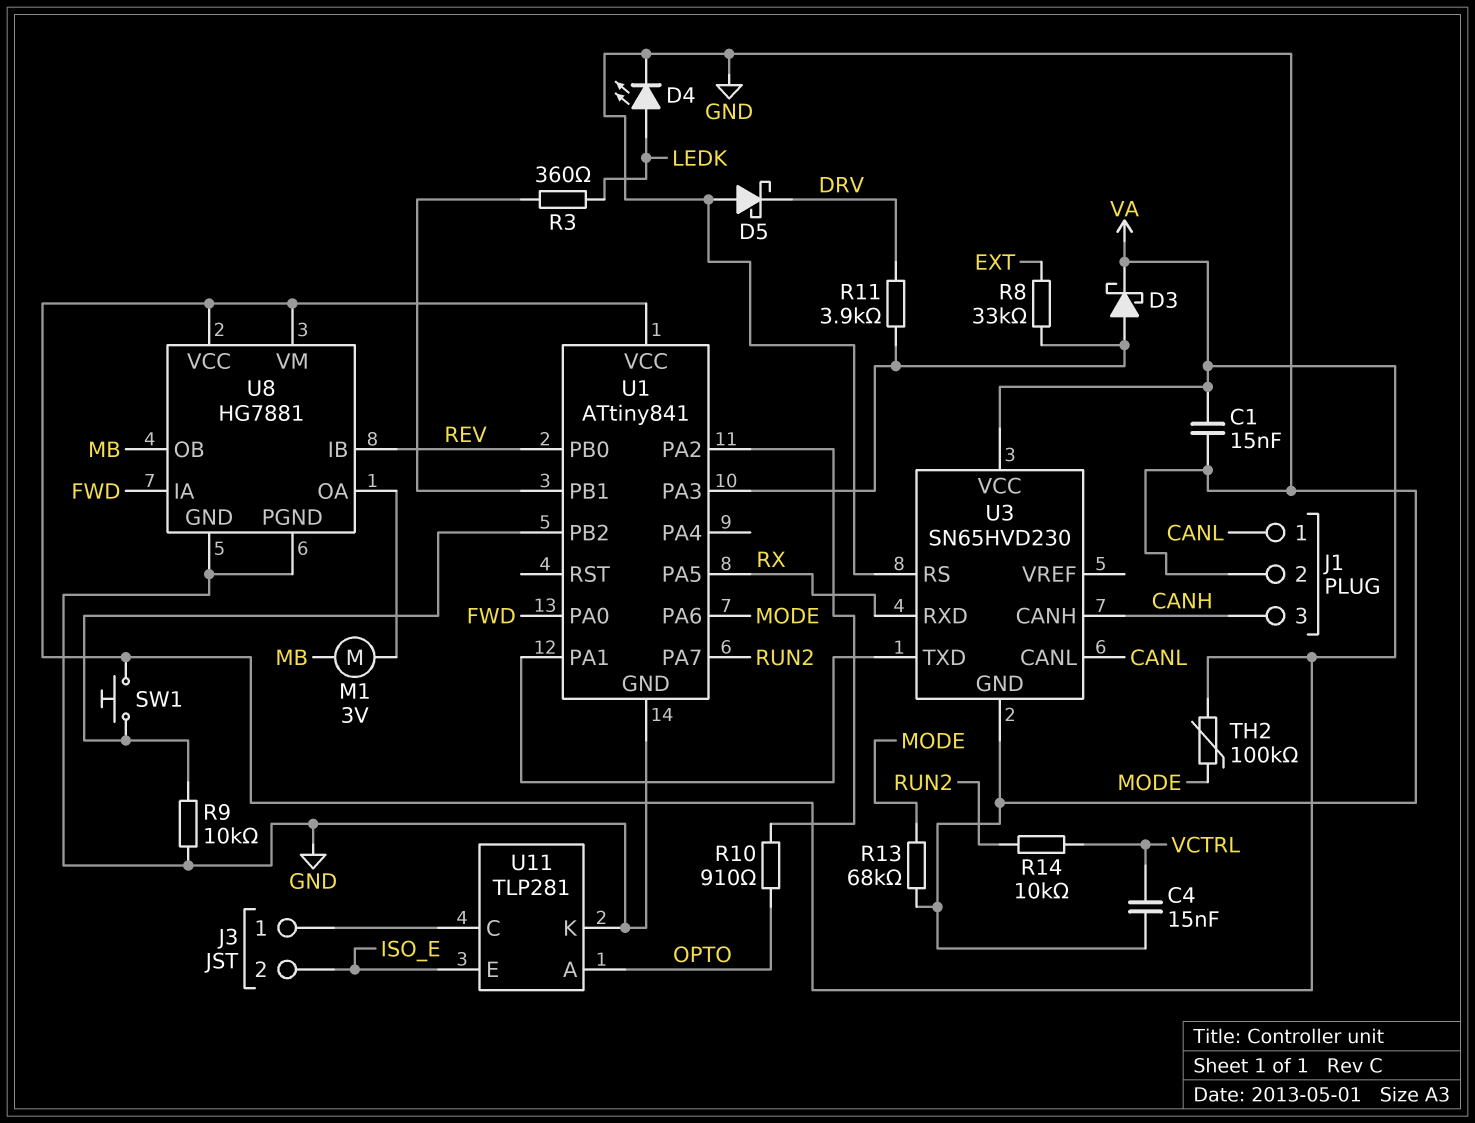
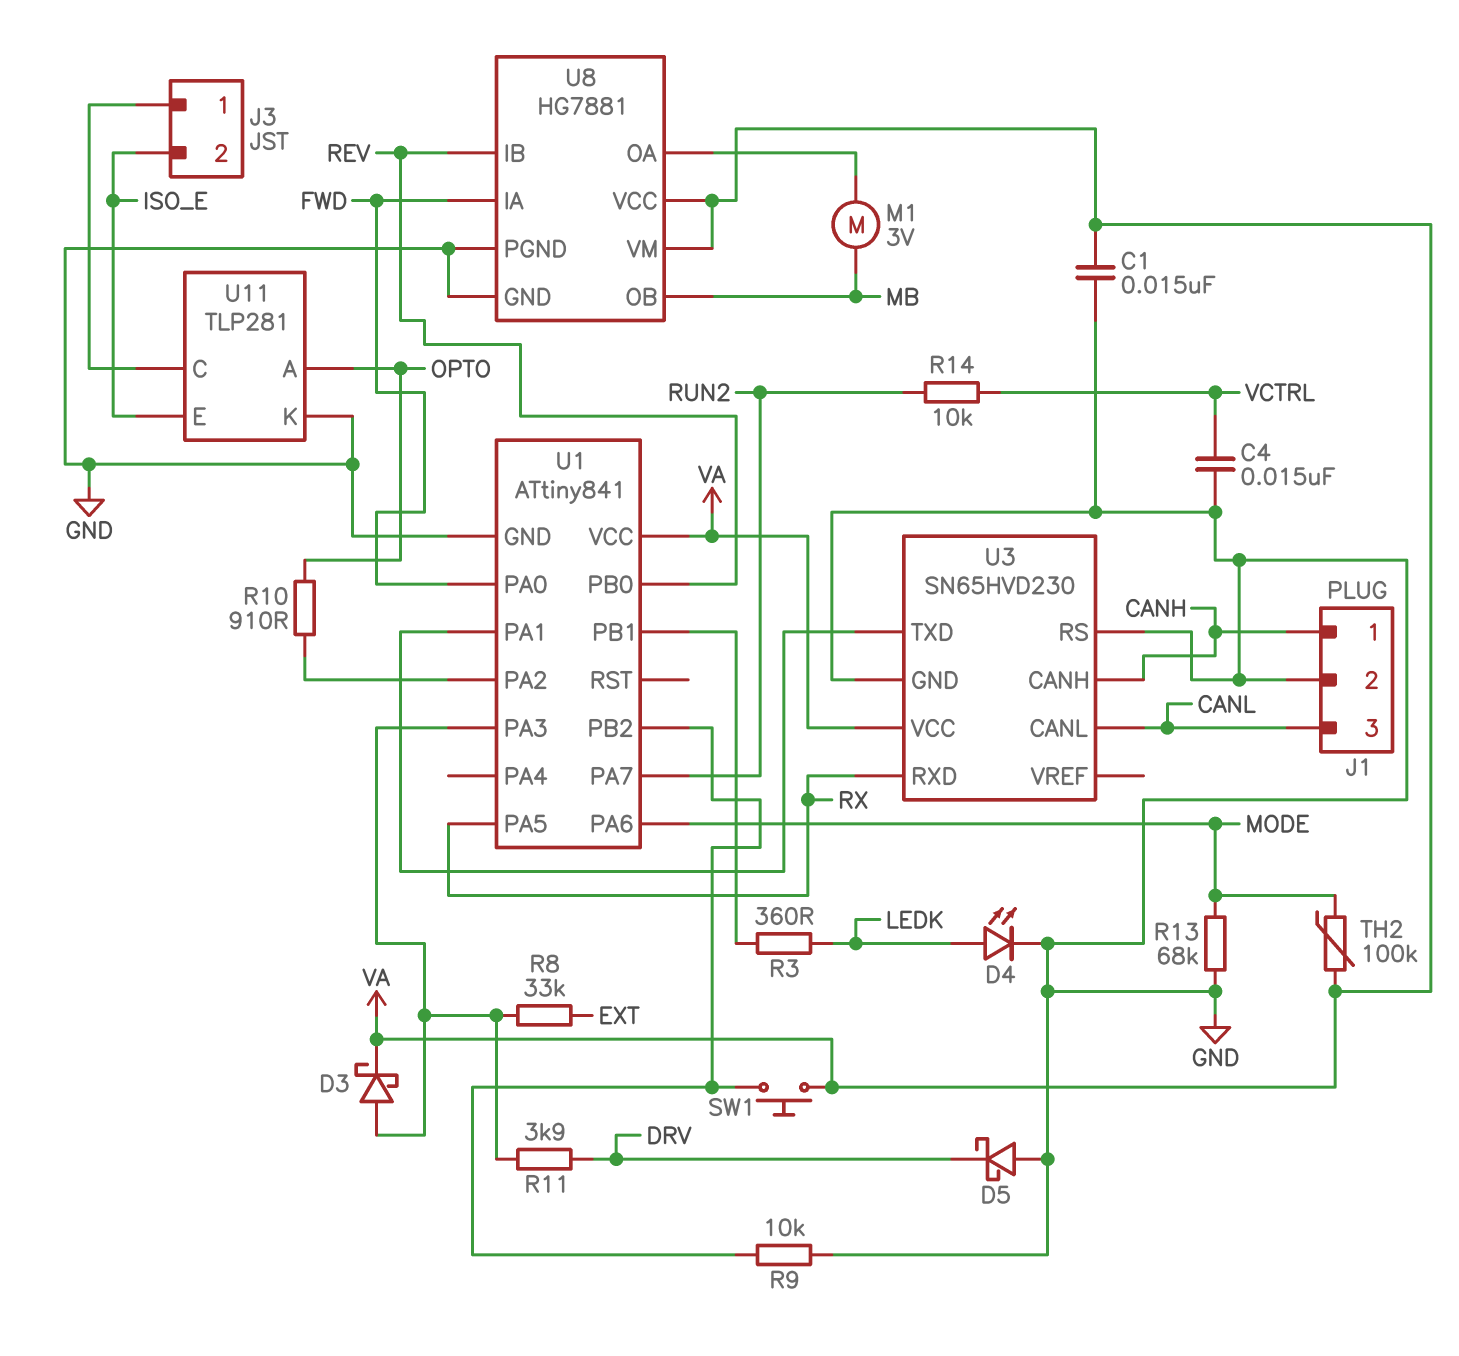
J1 pin 1: CANL -> CANH
J1 pin 3: CANH -> CANL

